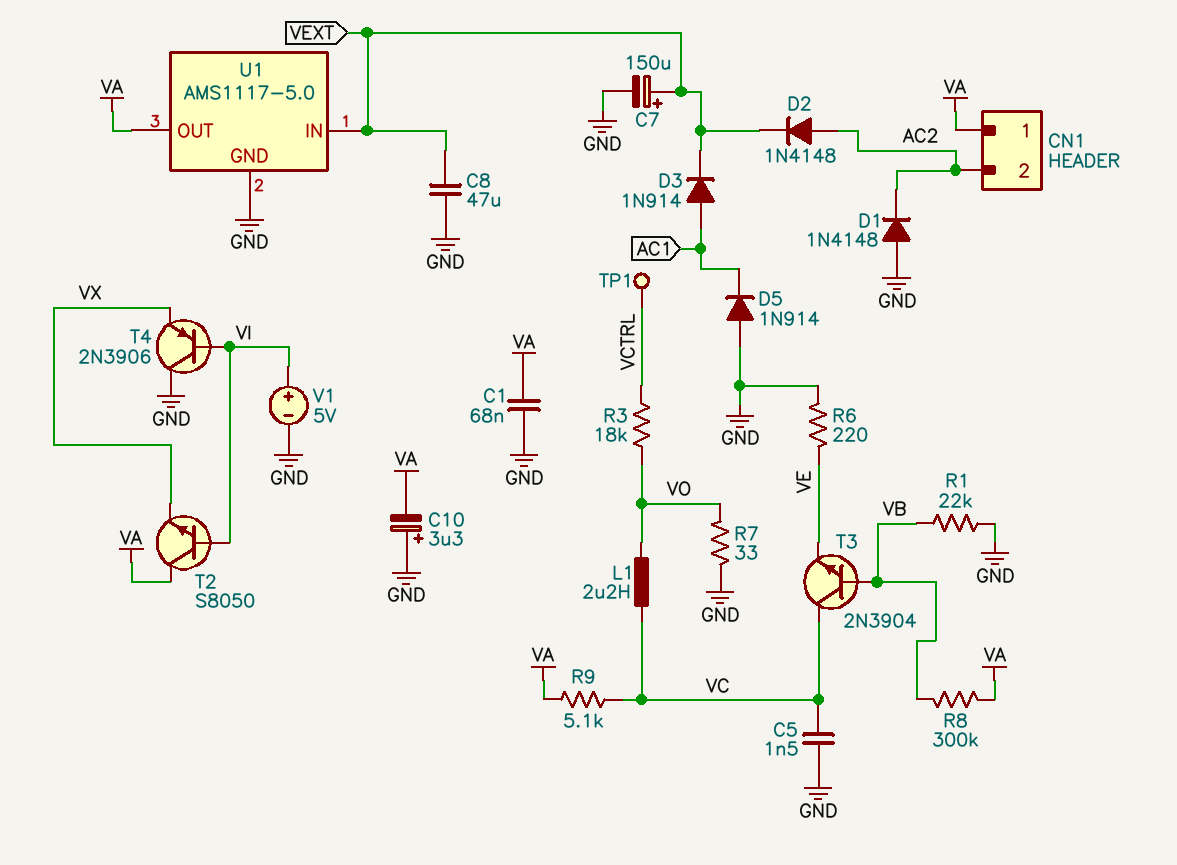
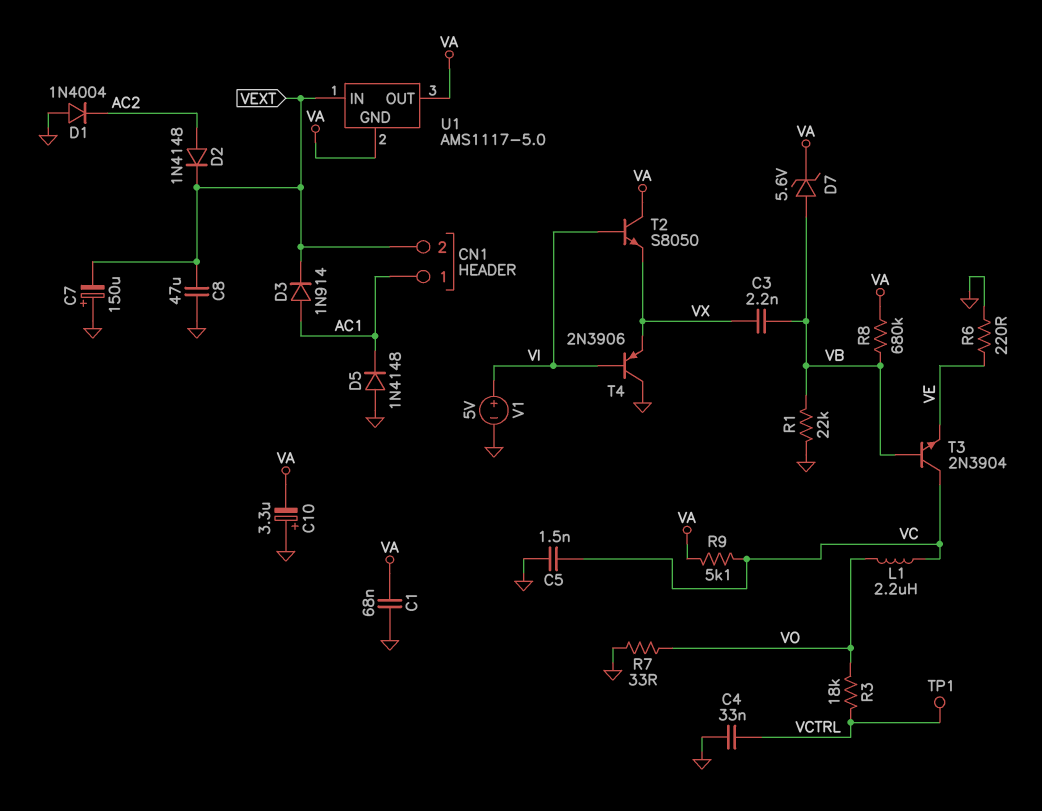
C3: none -> 2.2nF (VB, VX)
C4: none -> 33nF (GND, VCTRL)
C7: 150uF (plus VEXT, minus GND) -> 150uF (plus GND, minus VEXT)
CN1 pin 1: VA -> AC1
CN1 pin 2: AC2 -> VEXT
D1: diode 1N4148 (A GND, K AC2) -> diode 1N4004 (A GND, K AC2)
D5: diode 1N914 (A GND, K AC1) -> diode 1N4148 (A GND, K AC1)
D7: none -> zener 5.6V (A VB, K VA)
R8: 300k (VA, VB) -> 680k (VA, VB)
U1 pin GND: GND -> VA

